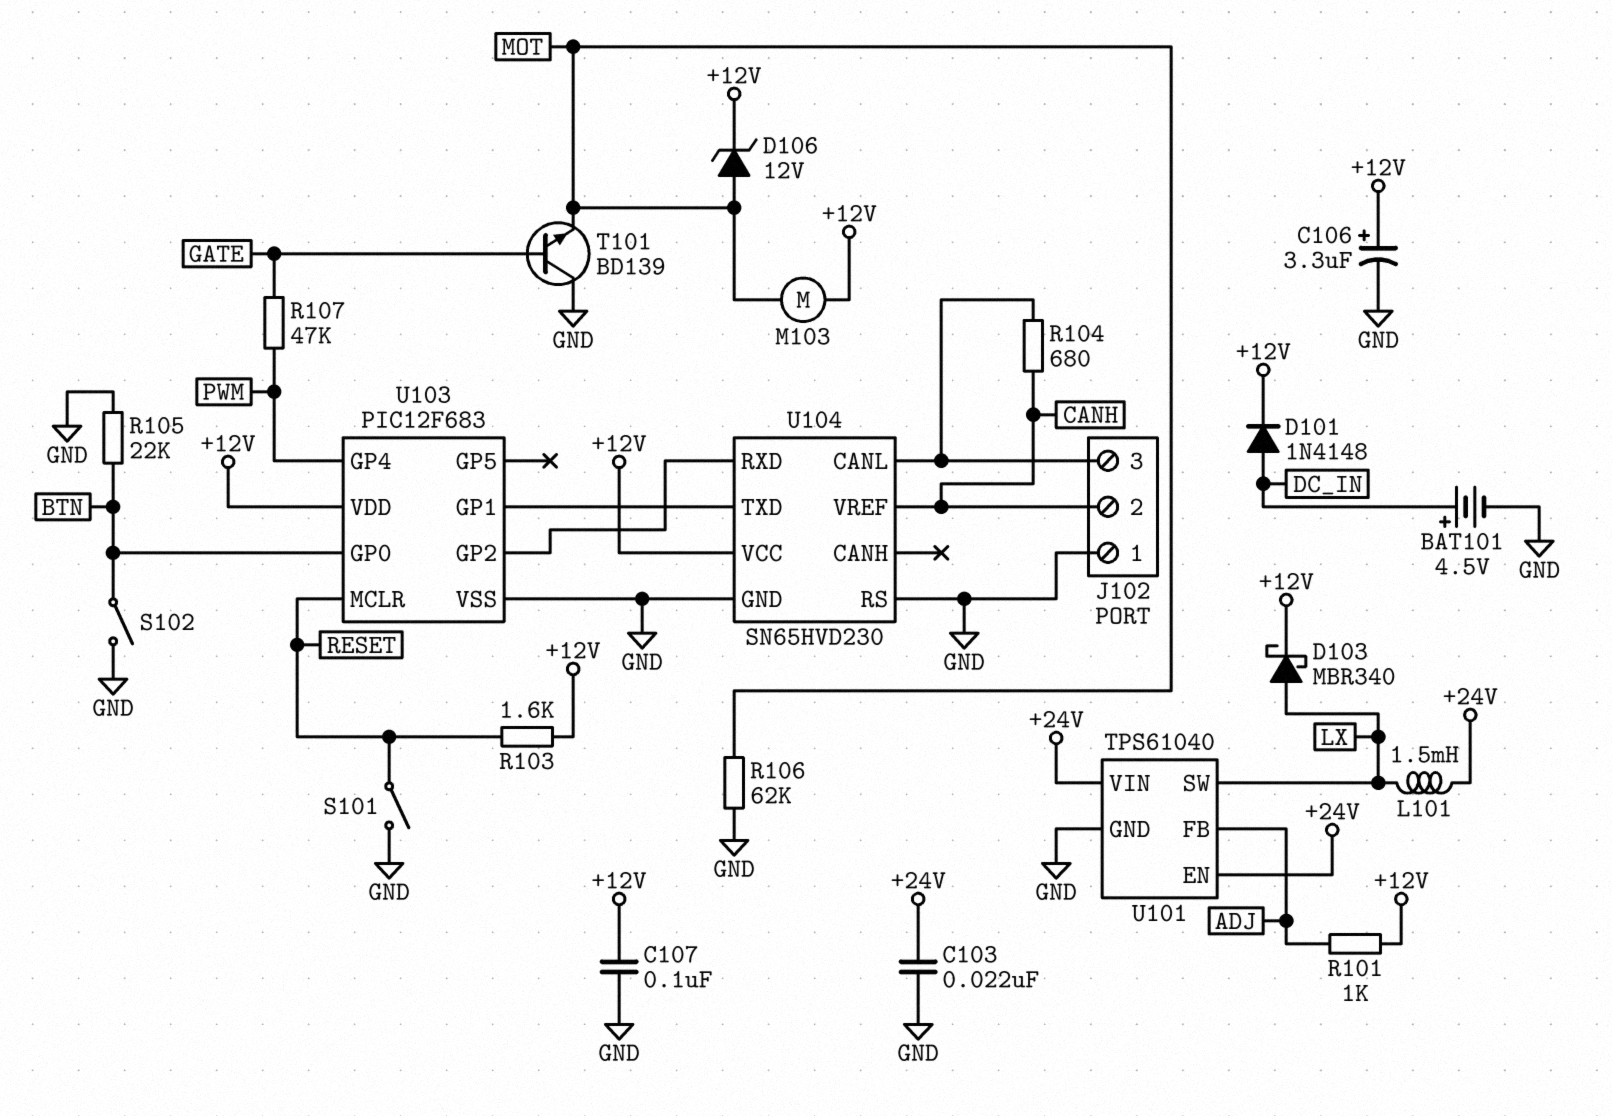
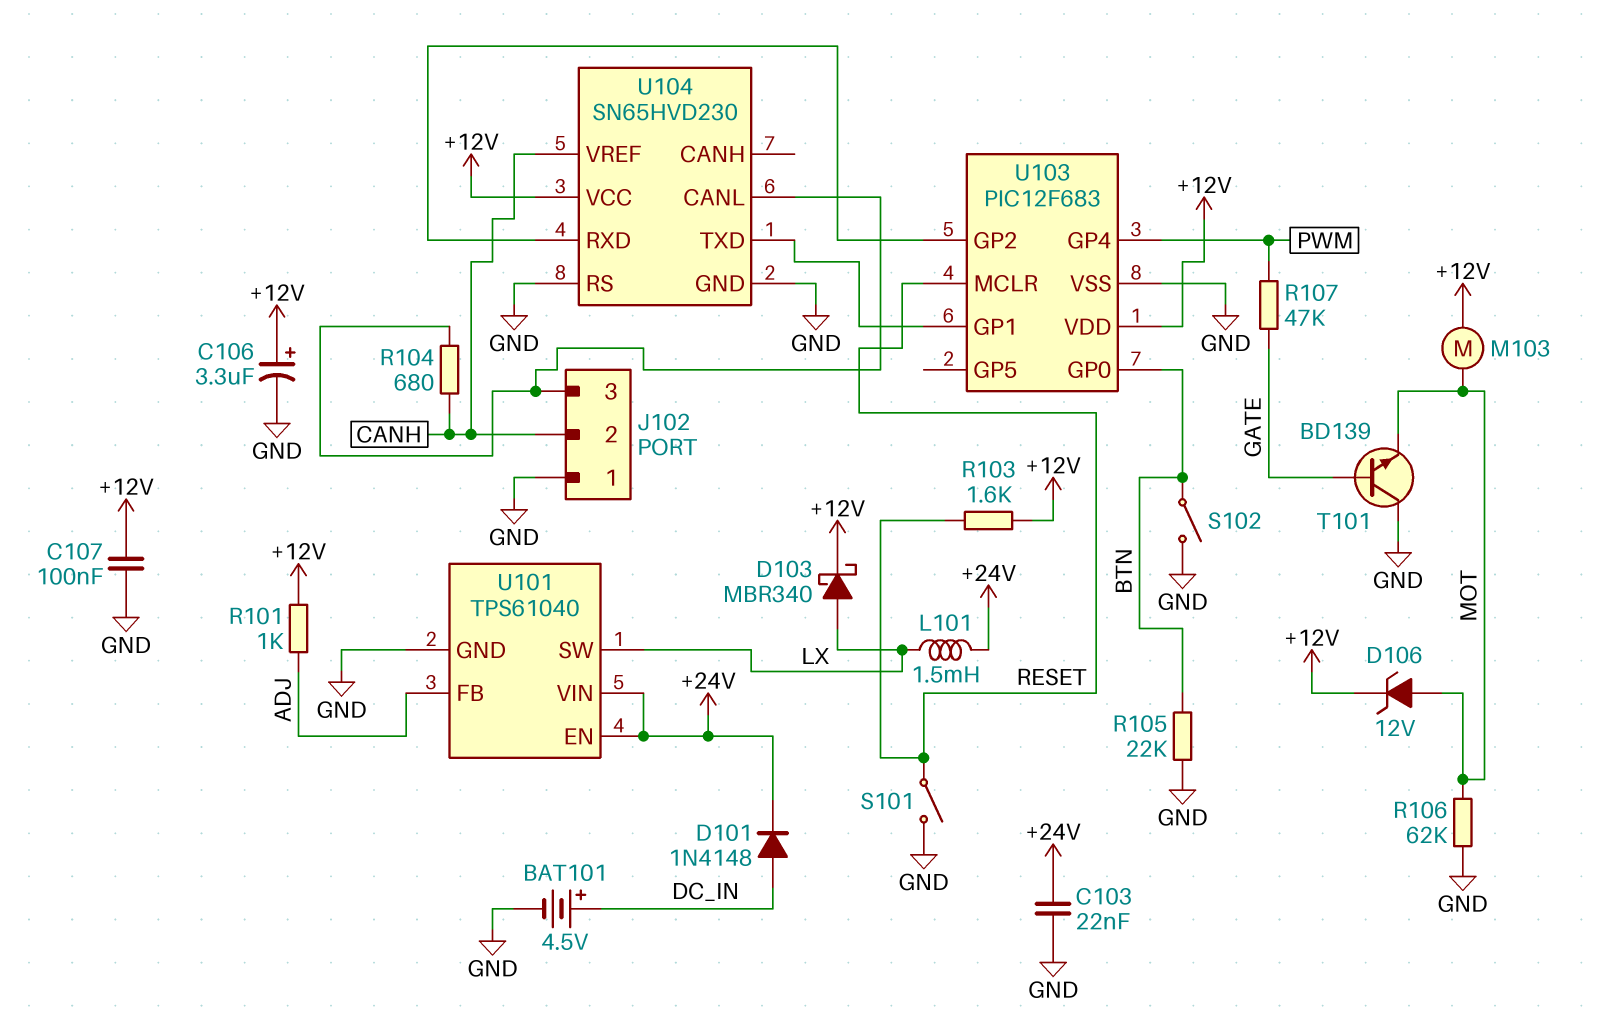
D101: diode 1N4148 (A DC_IN, K +12V) -> diode 1N4148 (A DC_IN, K +24V)

